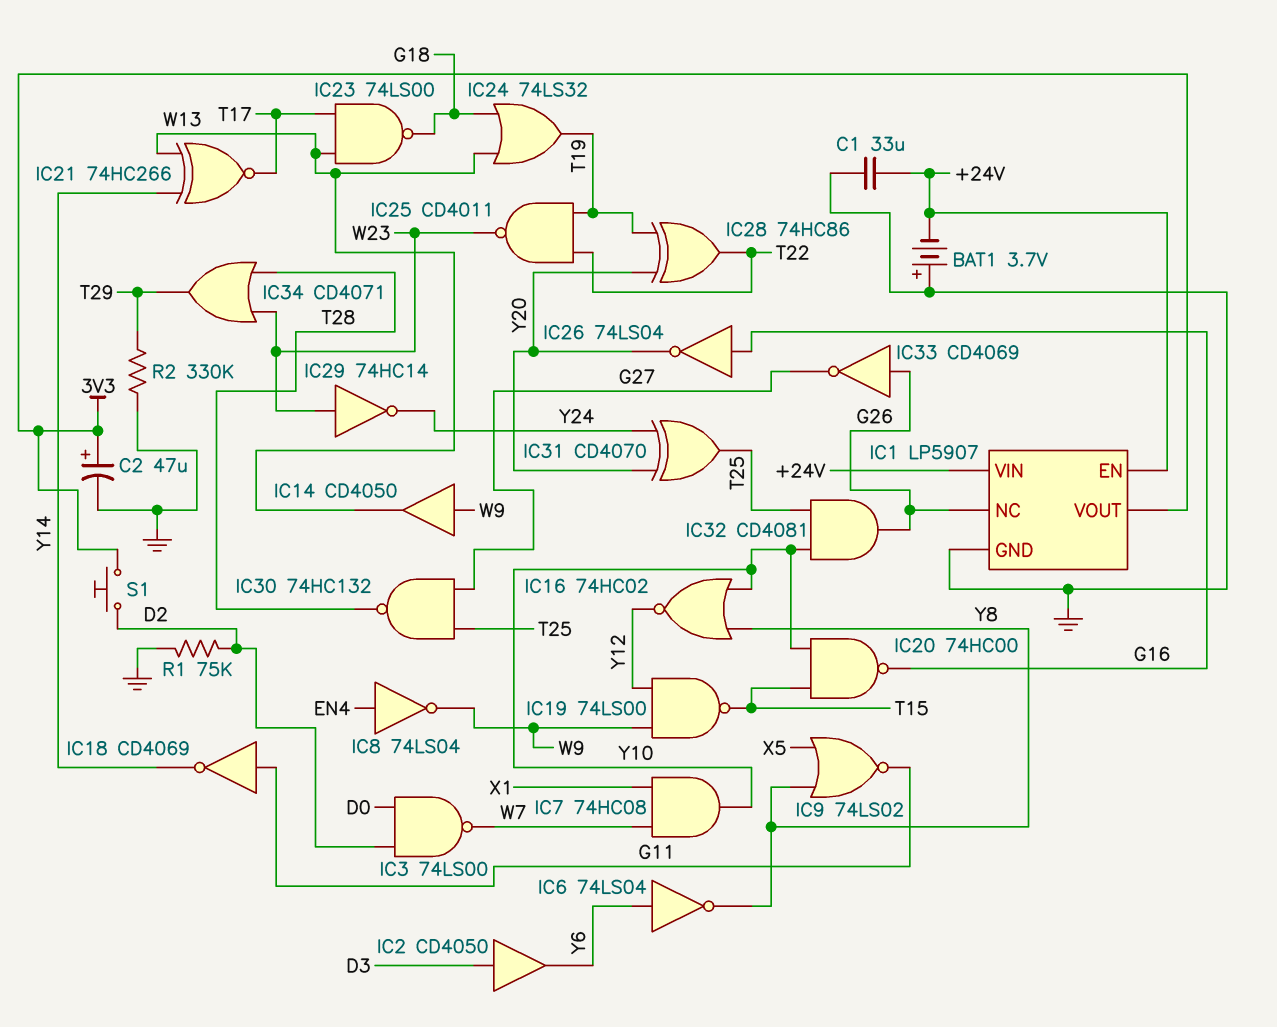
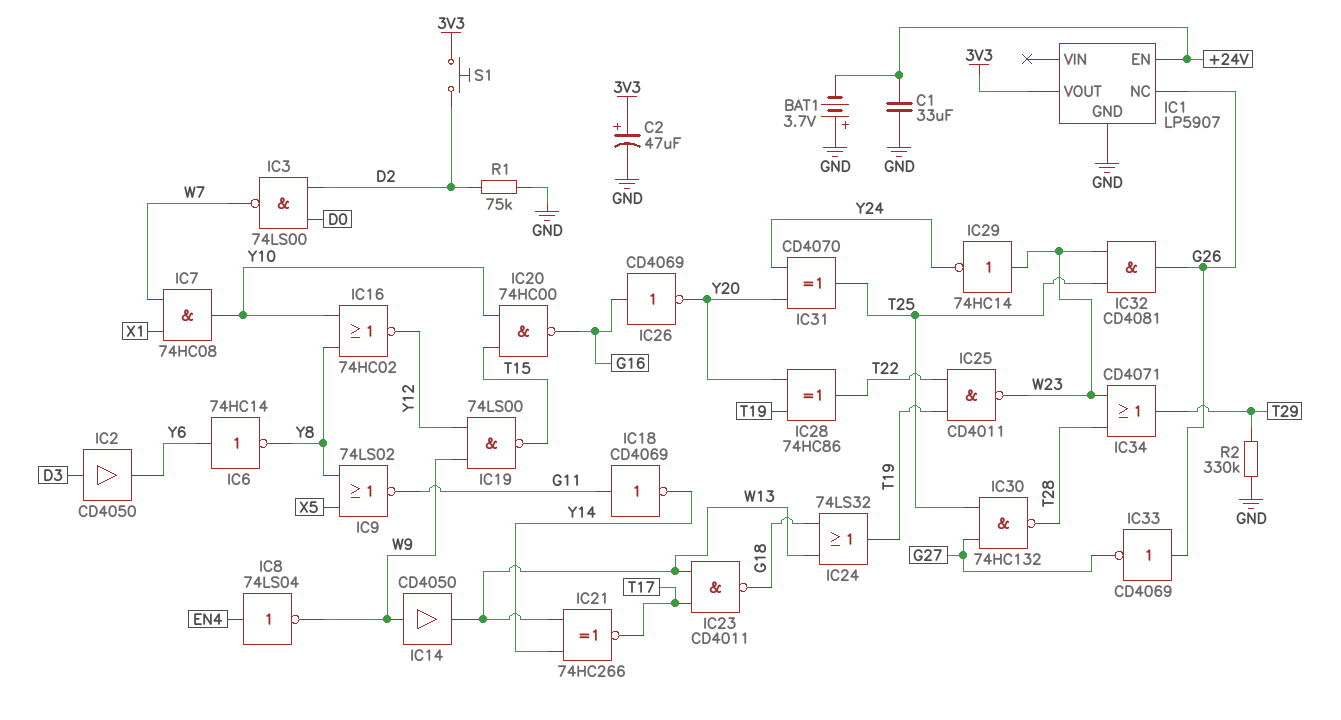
IC1 pin VIN: +24V -> none
IC6: NOT 74LS04 (in Y6, out Y8) -> NOT 74HC14 (in Y6, out Y8)
IC23: NAND 74LS00 (in T17, in W13, out G18) -> NAND CD4011 (in T17, in W13, out G18)
IC26: NOT 74LS04 (in G16, out Y20) -> NOT CD4069 (in G16, out Y20)
IC32: AND CD4081 (in T25, in Y10, out G26) -> AND CD4081 (in T25, in W23, out G26)

